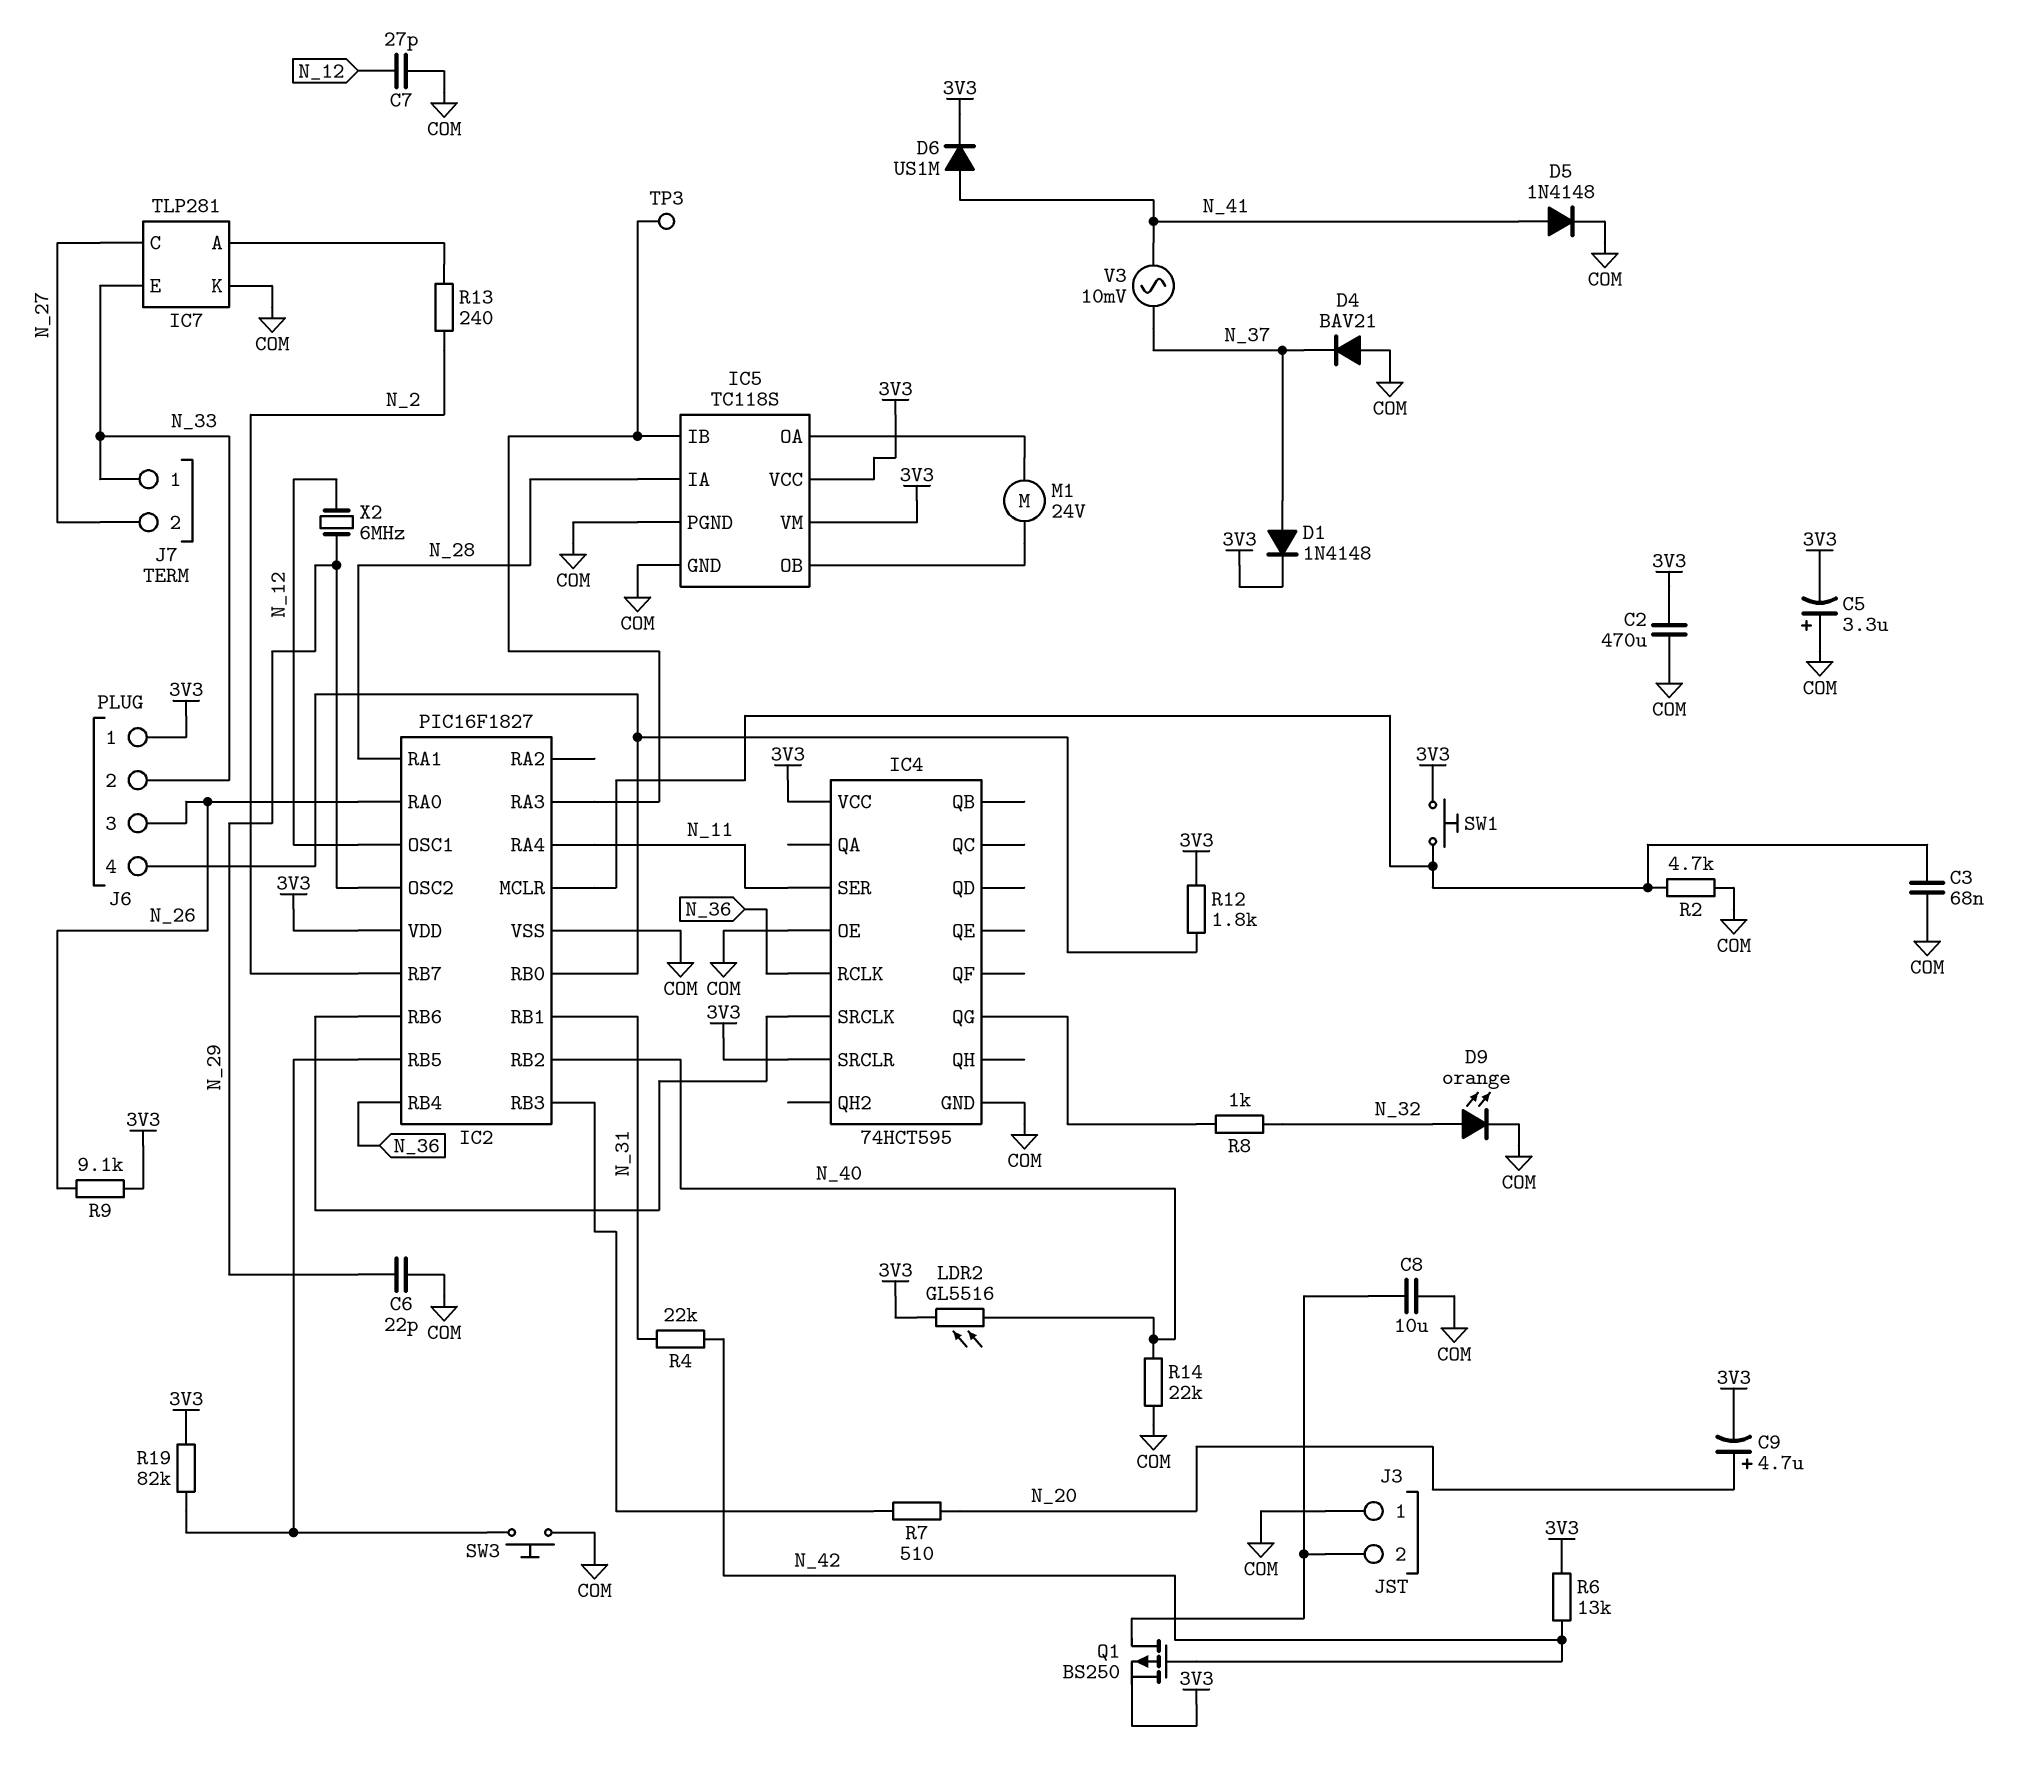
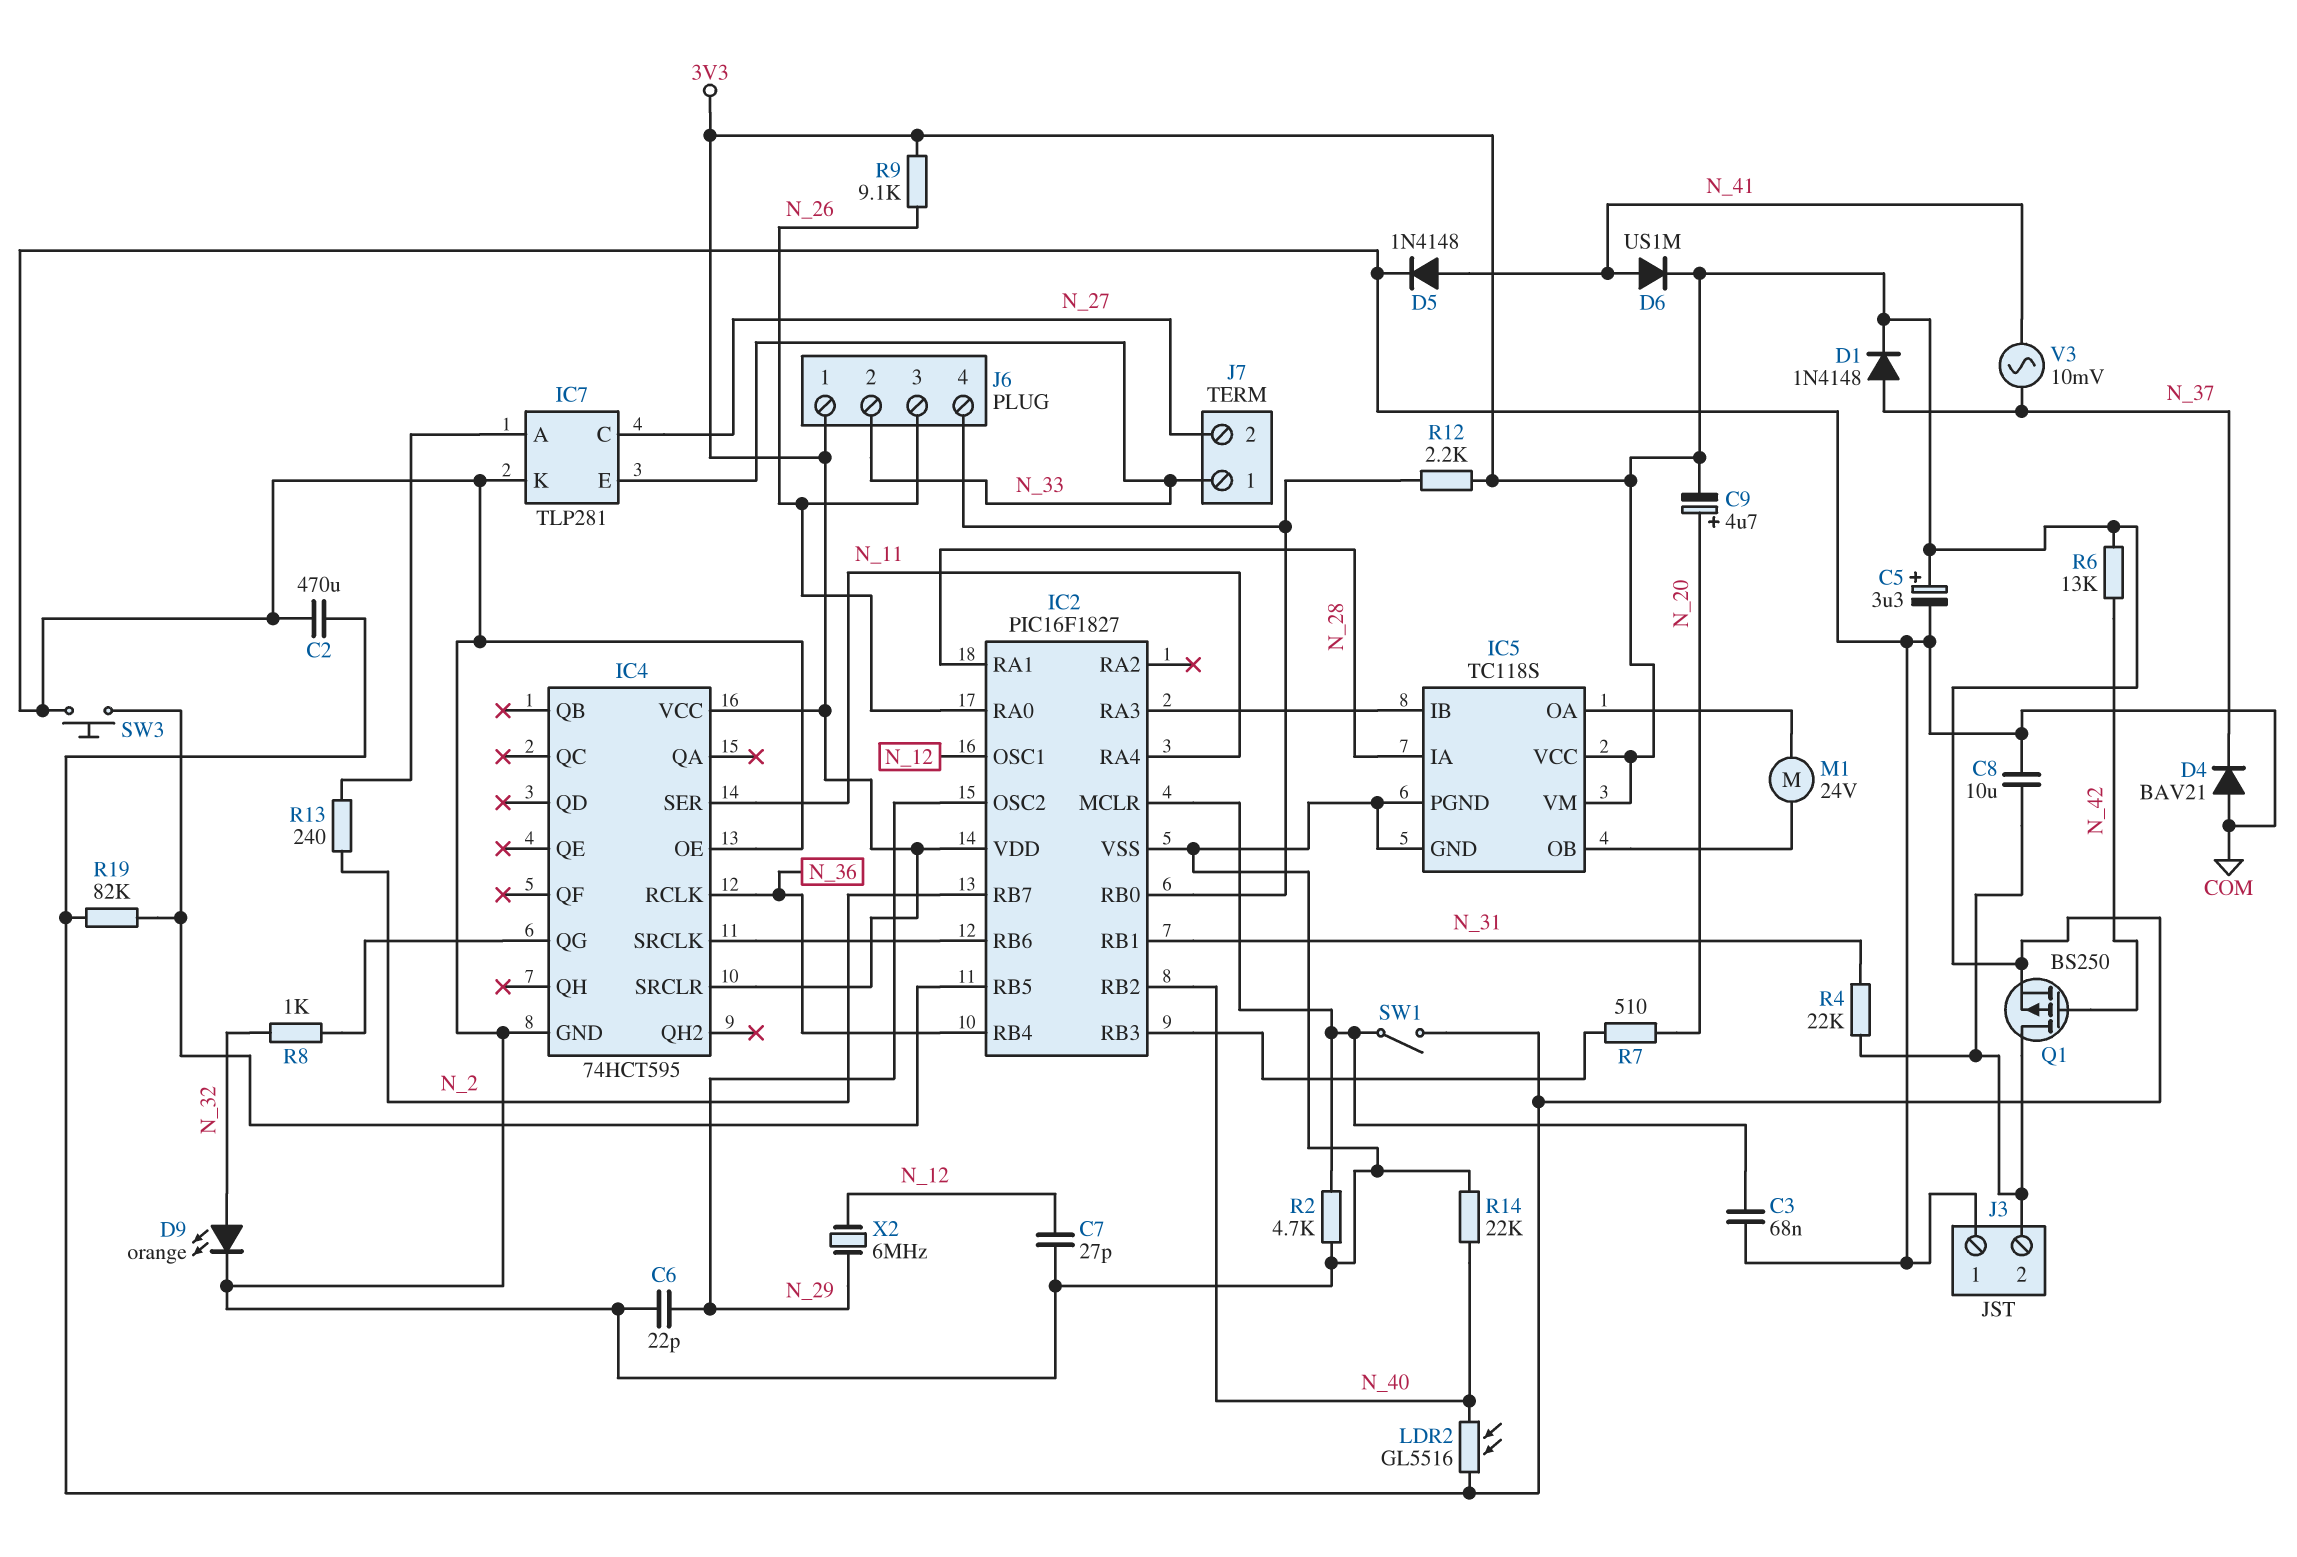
C5: 3.3uF (plus COM, minus 3V3) -> 3.3uF (plus 3V3, minus COM)
R4: 22k (N_31, N_42) -> 22k (J3/2, N_31)
R12: 1.8k (3V3, IC2/RB0) -> 2.2k (3V3, IC2/RB0)
SW1: button (3V3, IC2/MCLR) -> switch (3V3, IC2/MCLR)
TP3: test point (IC2/RA3) -> none

